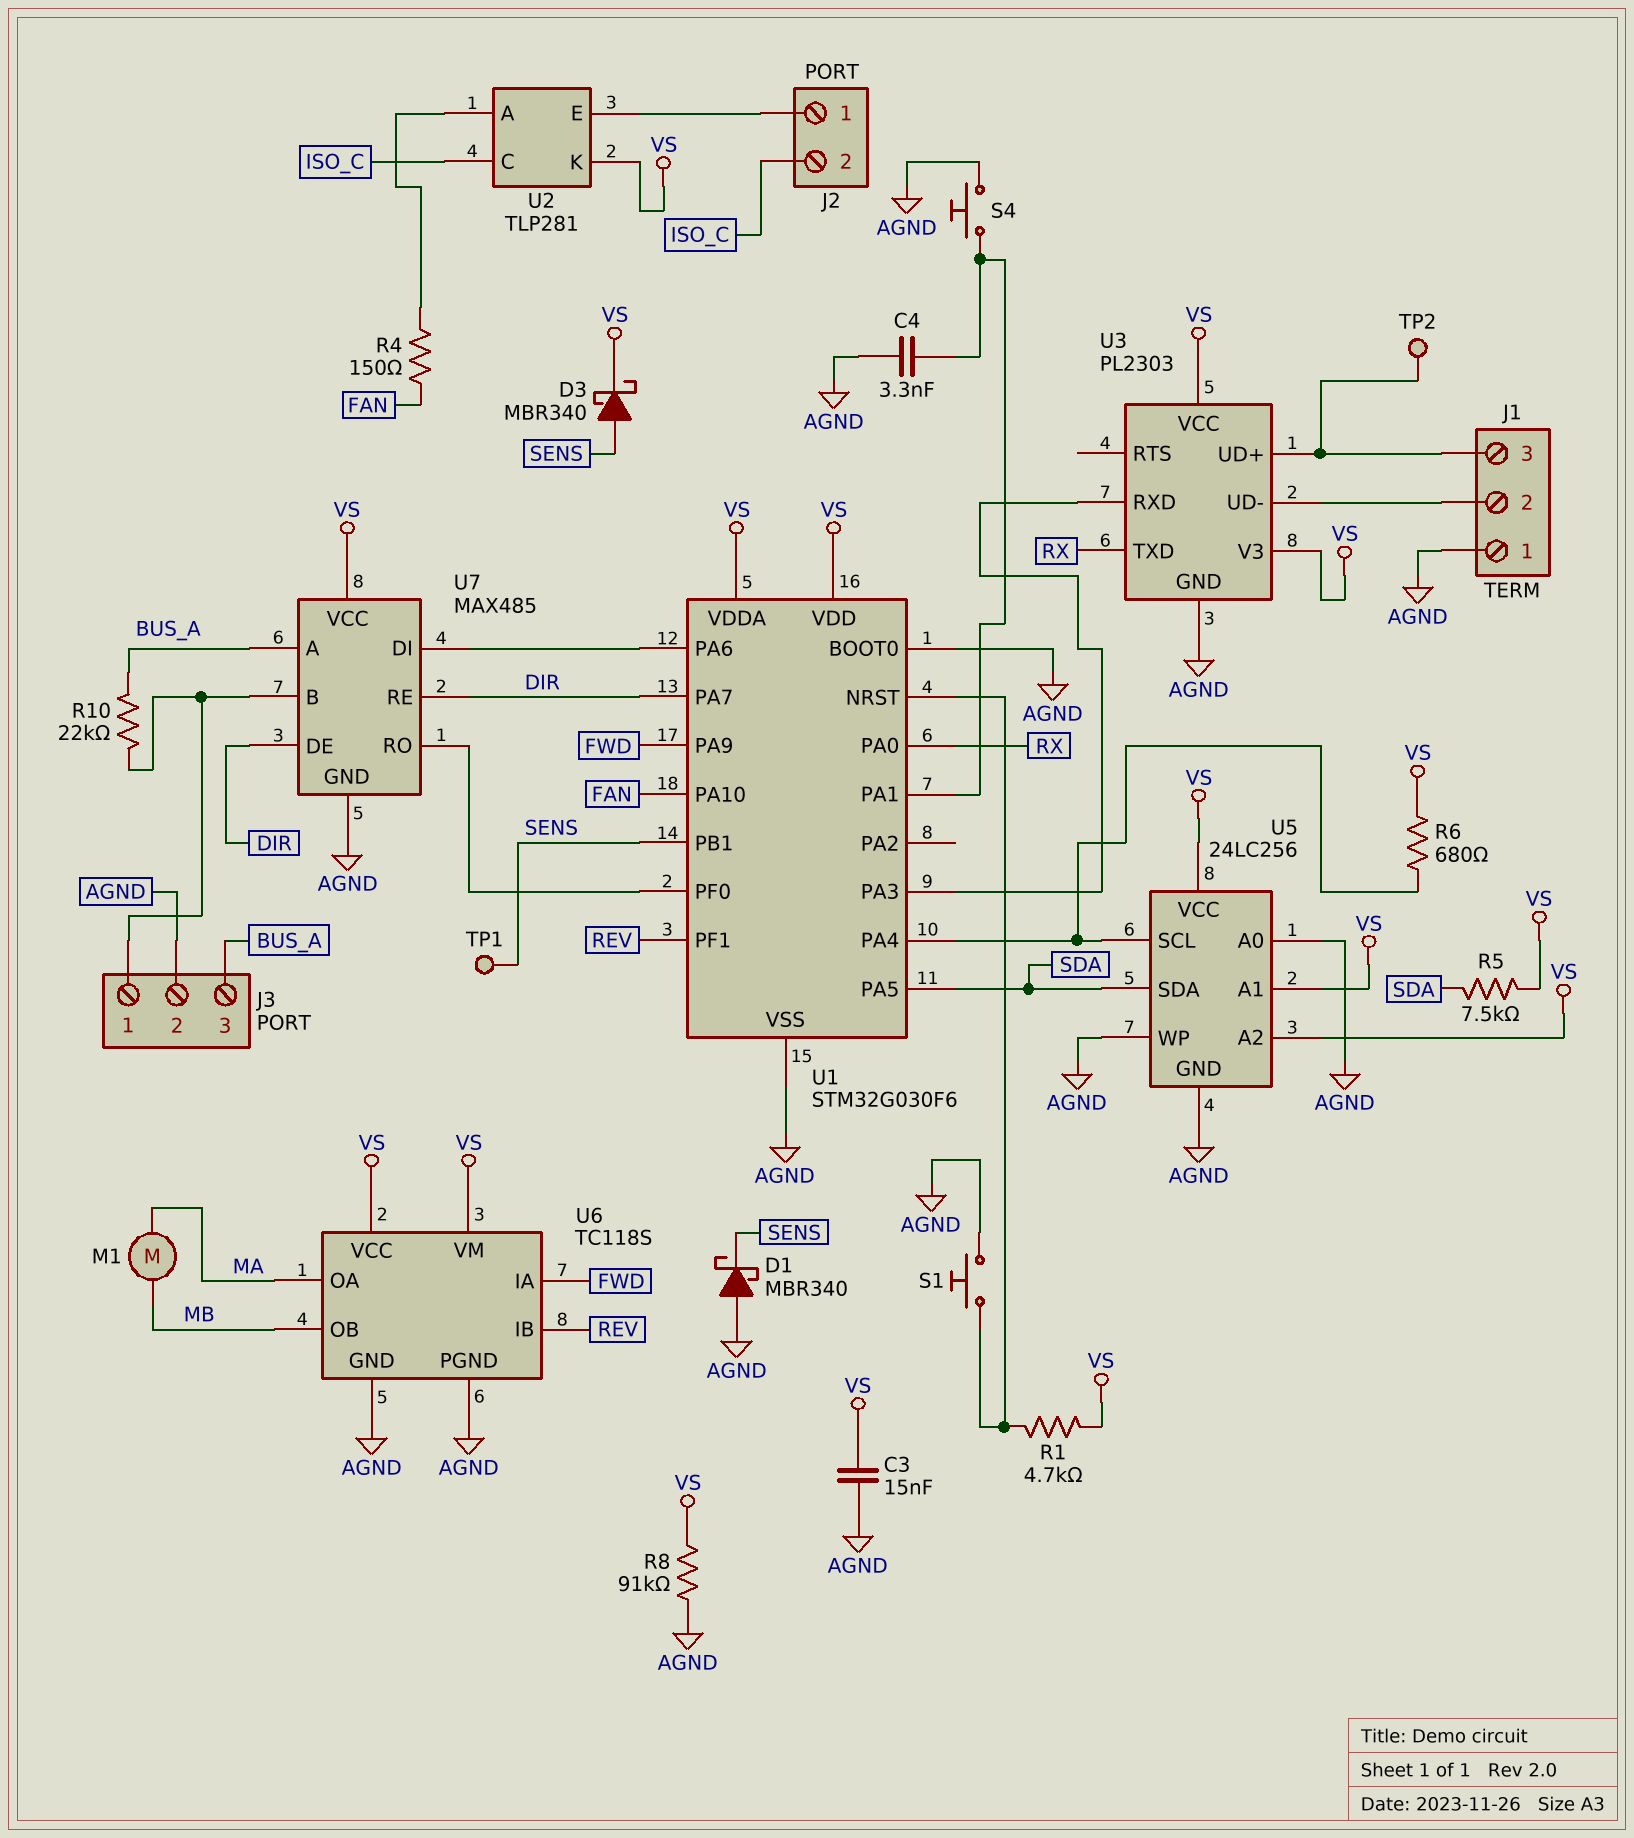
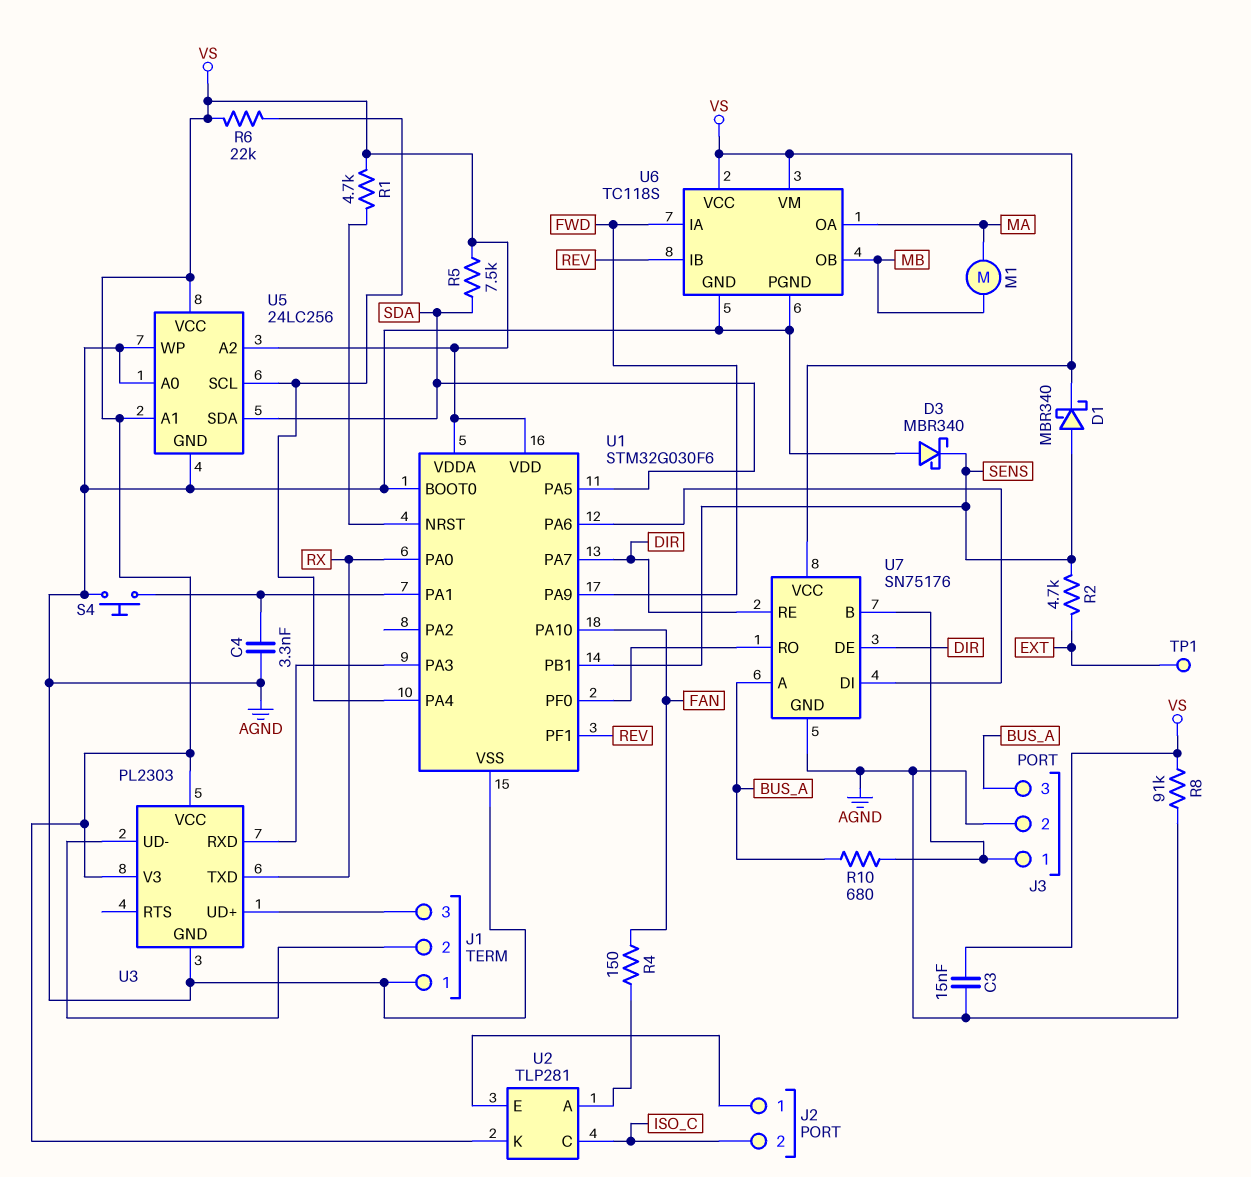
D1: schottky MBR340 (A AGND, K SENS) -> schottky MBR340 (A SENS, K VS)
D3: schottky MBR340 (A SENS, K VS) -> schottky MBR340 (A AGND, K SENS)
R2: none -> 4.7k (EXT, SENS)
R6: 680 (U1/PA4, VS) -> 22k (U1/PA4, VS)
R10: 22k (BUS_A, J3/1) -> 680 (BUS_A, J3/1)
S1: button (AGND, U1/NRST) -> none
TP1: test point (SENS) -> test point (EXT)
TP2: test point (J1/3) -> none
U7: MAX485 -> SN75176

